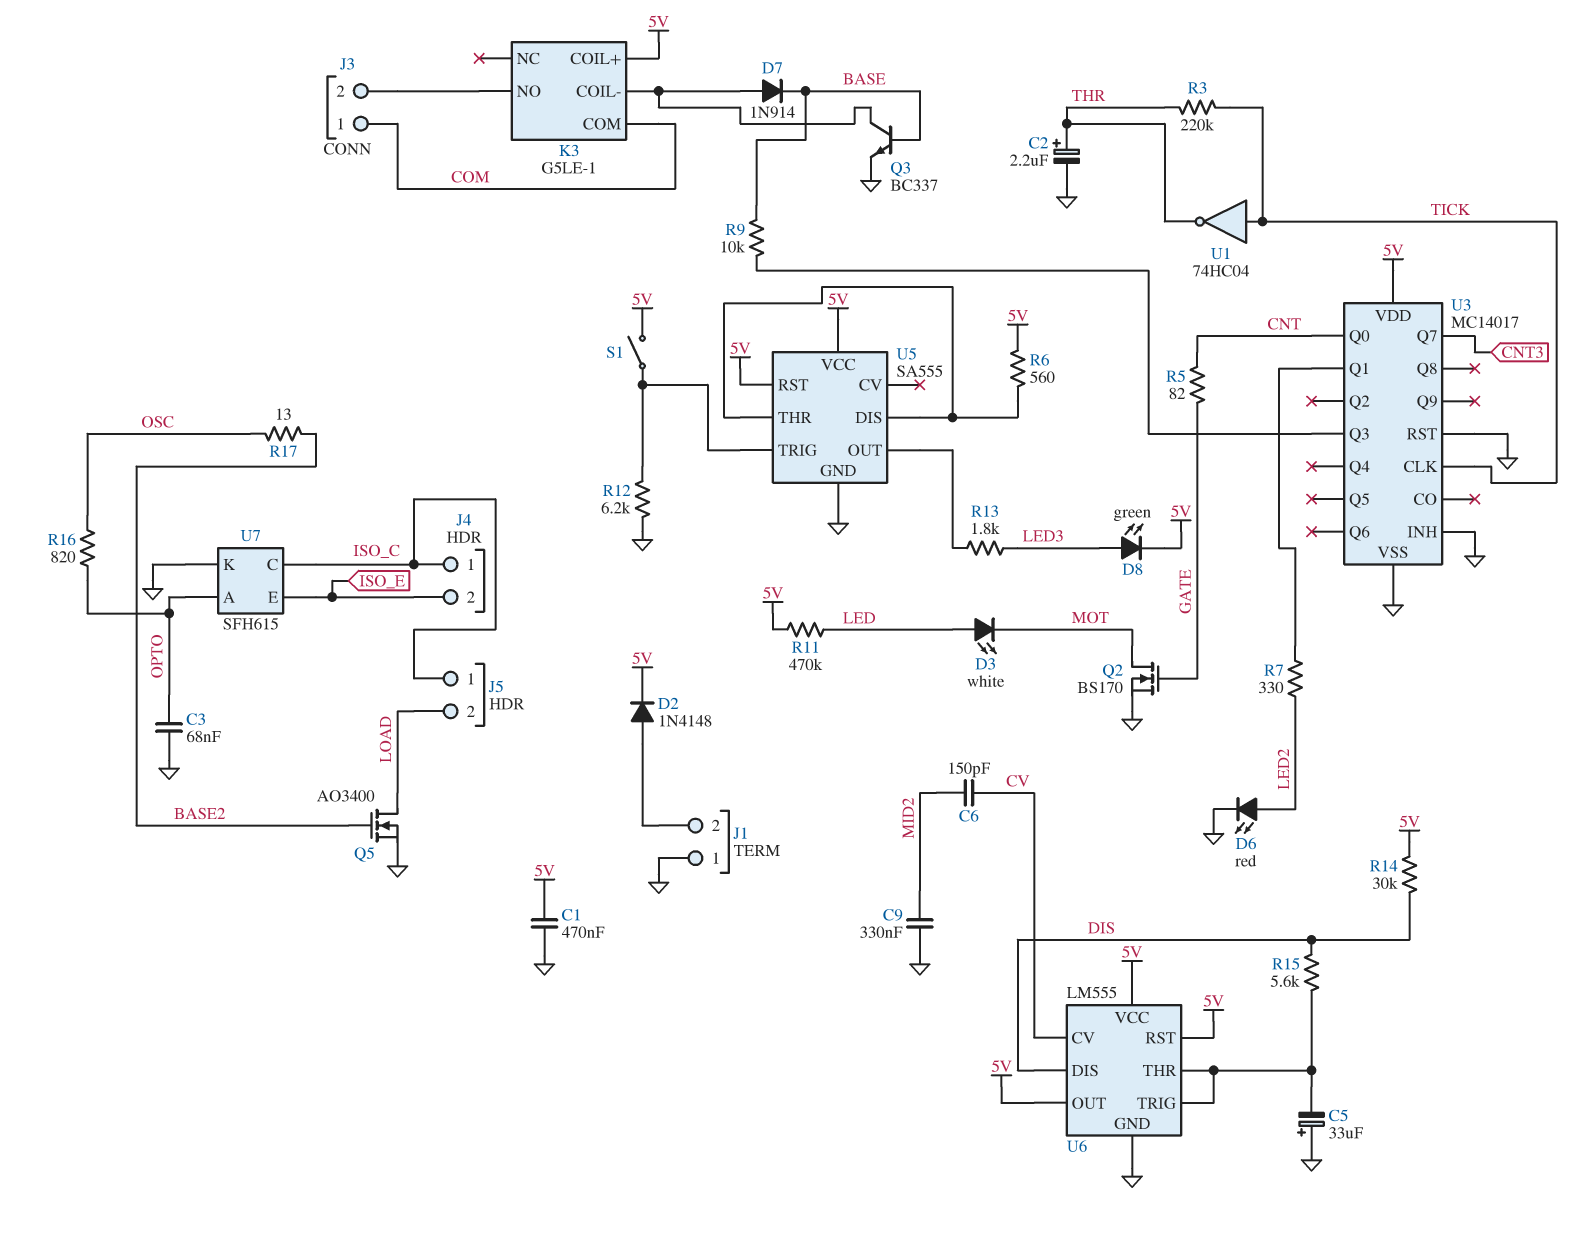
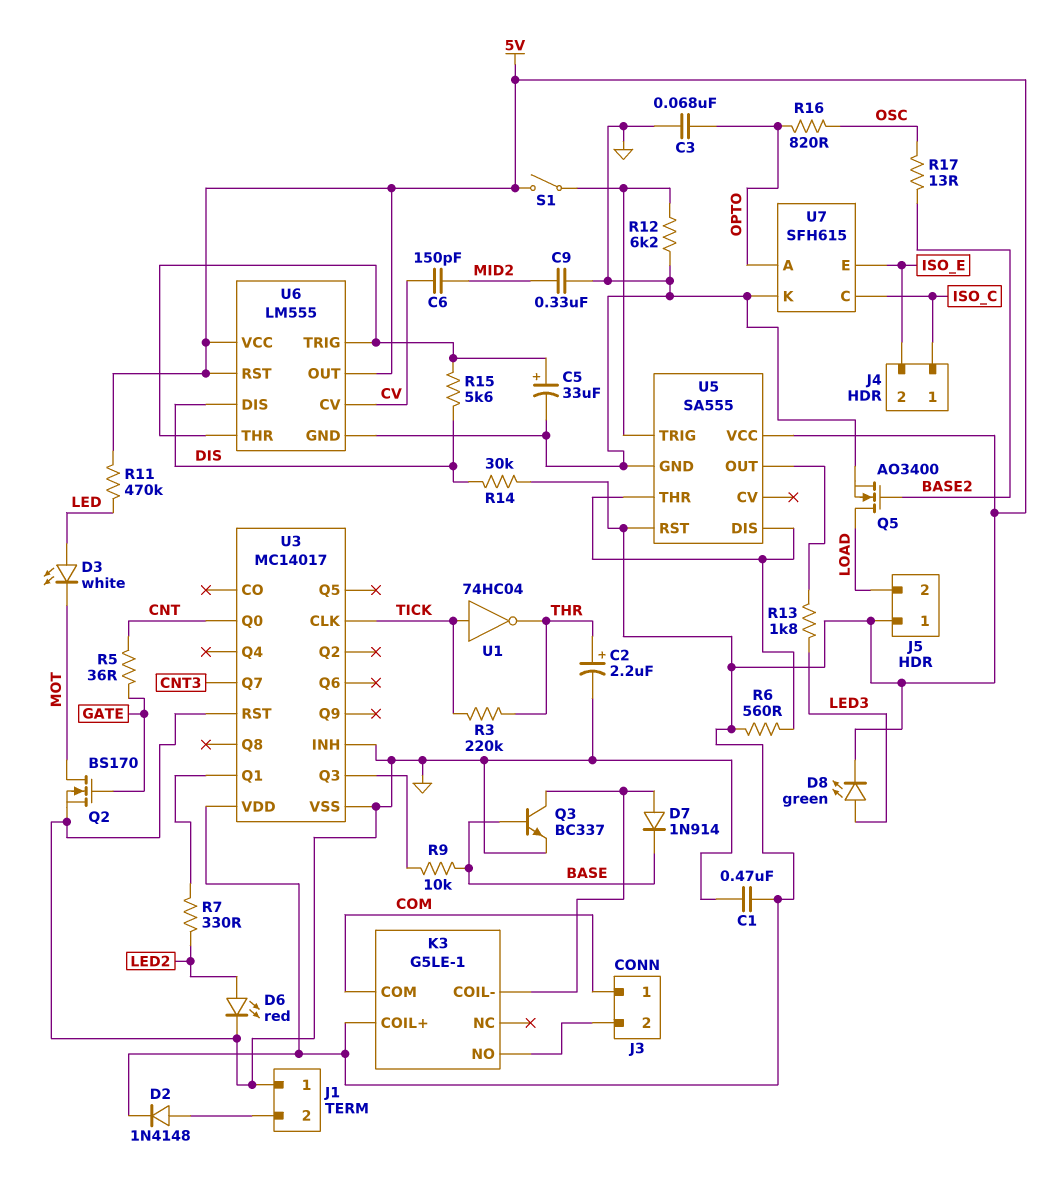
C5: 33uF (plus GND, minus U6/THR) -> 33uF (plus U6/THR, minus GND)
J5 pin 1: ISO_C -> 5V
R5: 82 (CNT, GATE) -> 36 (CNT, GATE)

